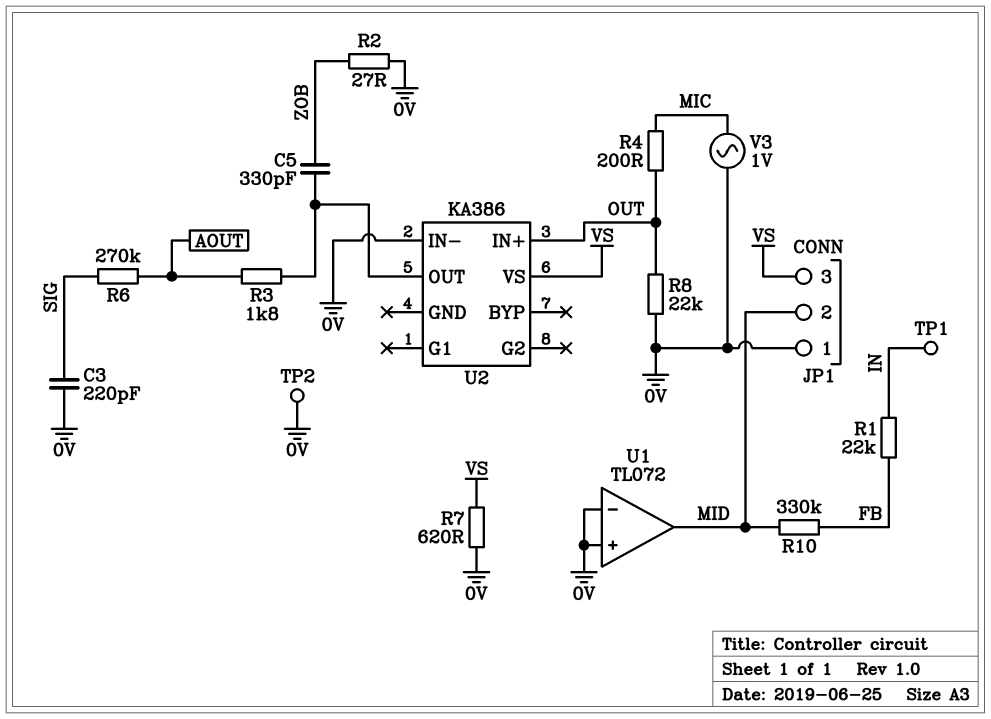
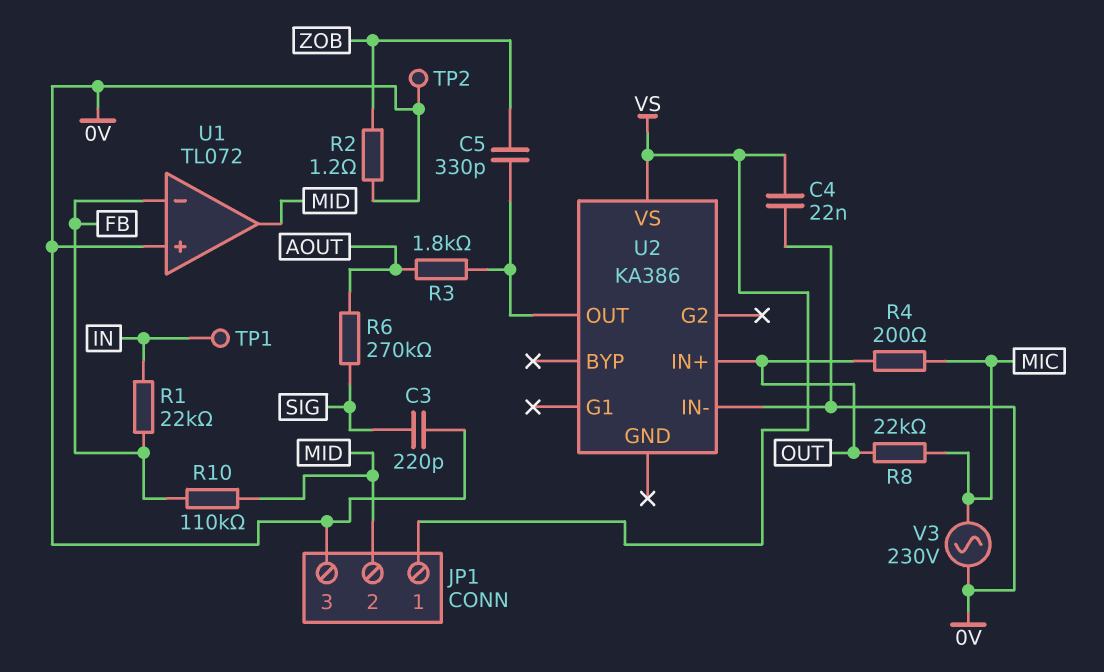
C4: none -> 22nF (0V, VS)
JP1 pin 1: 0V -> VS
JP1 pin 3: VS -> 0V
R2: 27 (0V, ZOB) -> 1.2 (0V, ZOB)
R7: 620 (0V, VS) -> none
R8: 22k (0V, OUT) -> 22k (MIC, OUT)
R10: 330k (FB, MID) -> 110k (FB, MID)
U1 pin in-: 0V -> FB
V3: AC 1V (0V, MIC) -> AC 230V (0V, MIC)

